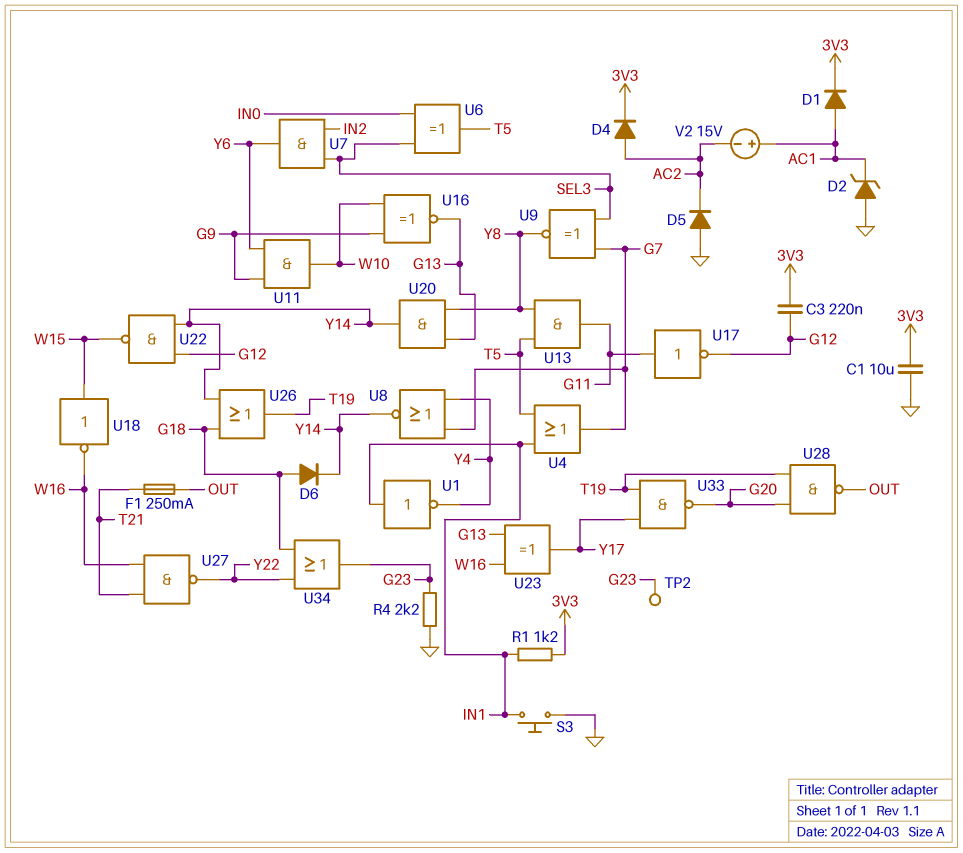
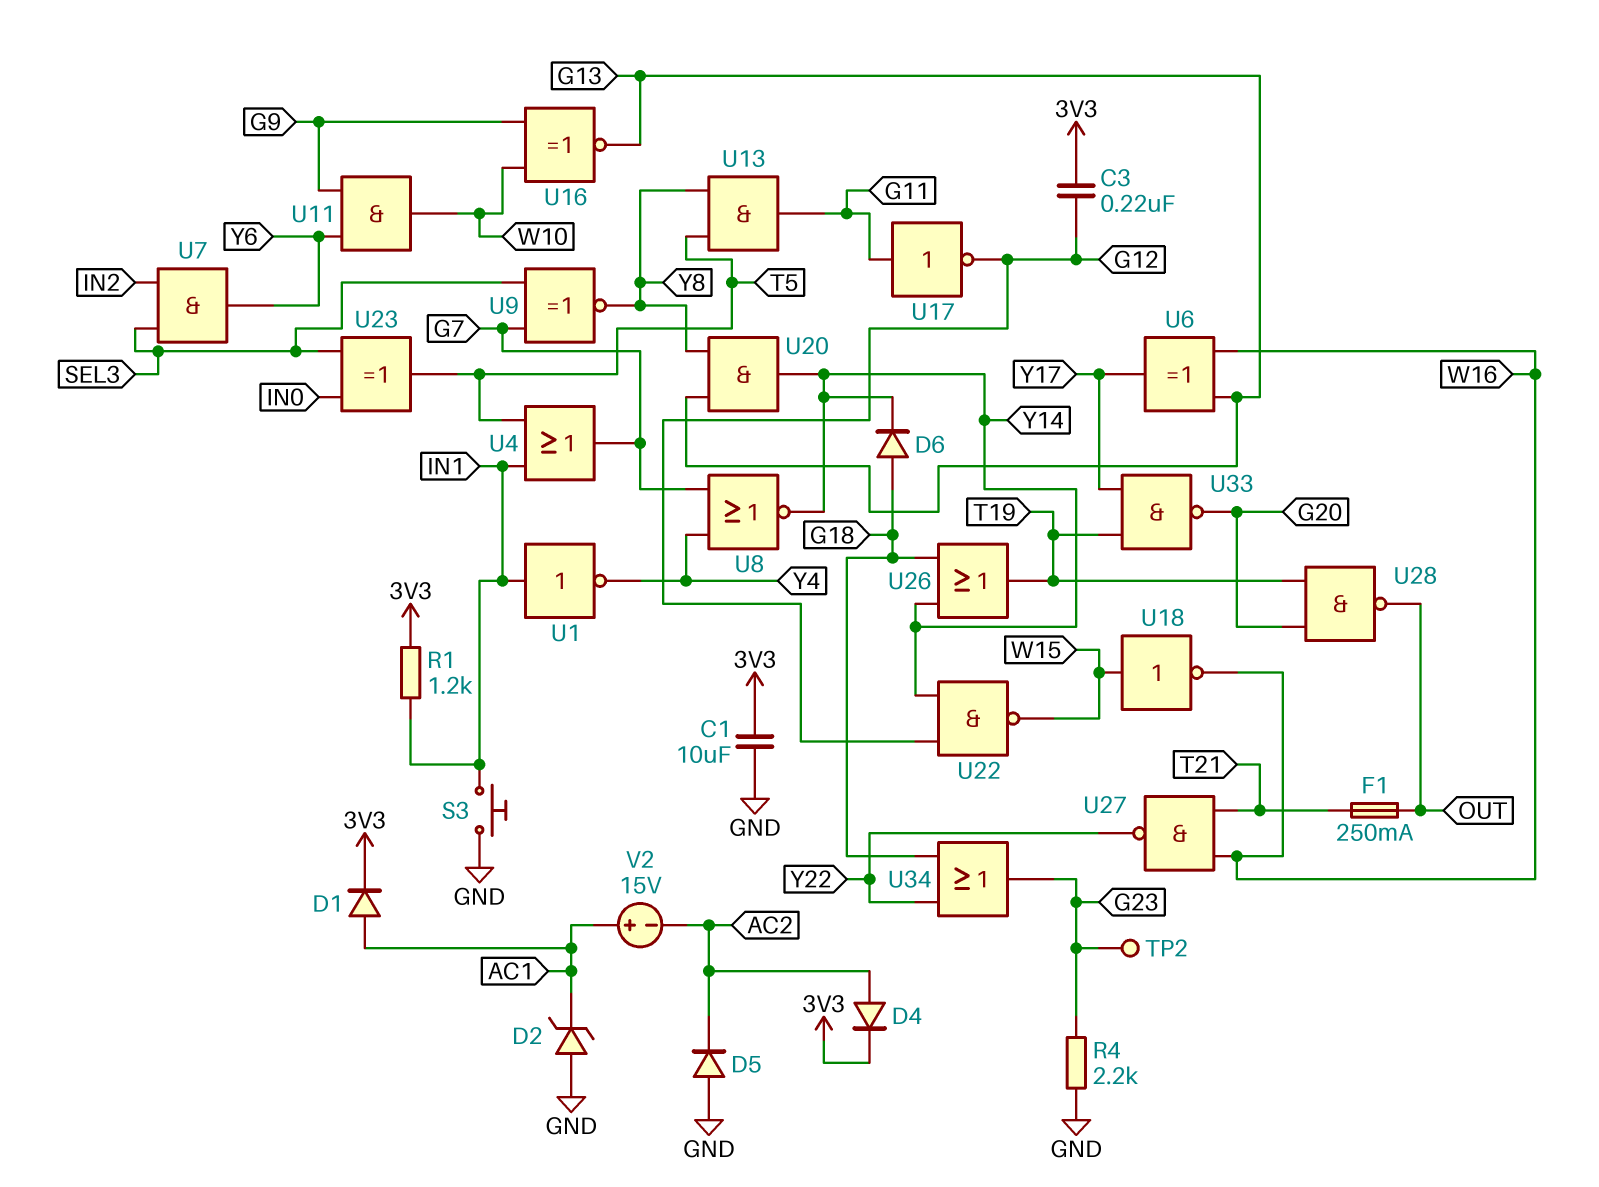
U6: XOR (in IN0, in SEL3, out T5) -> XOR (in G13, in W16, out Y17)
U23: XOR (in G13, in W16, out Y17) -> XOR (in IN0, in SEL3, out T5)

